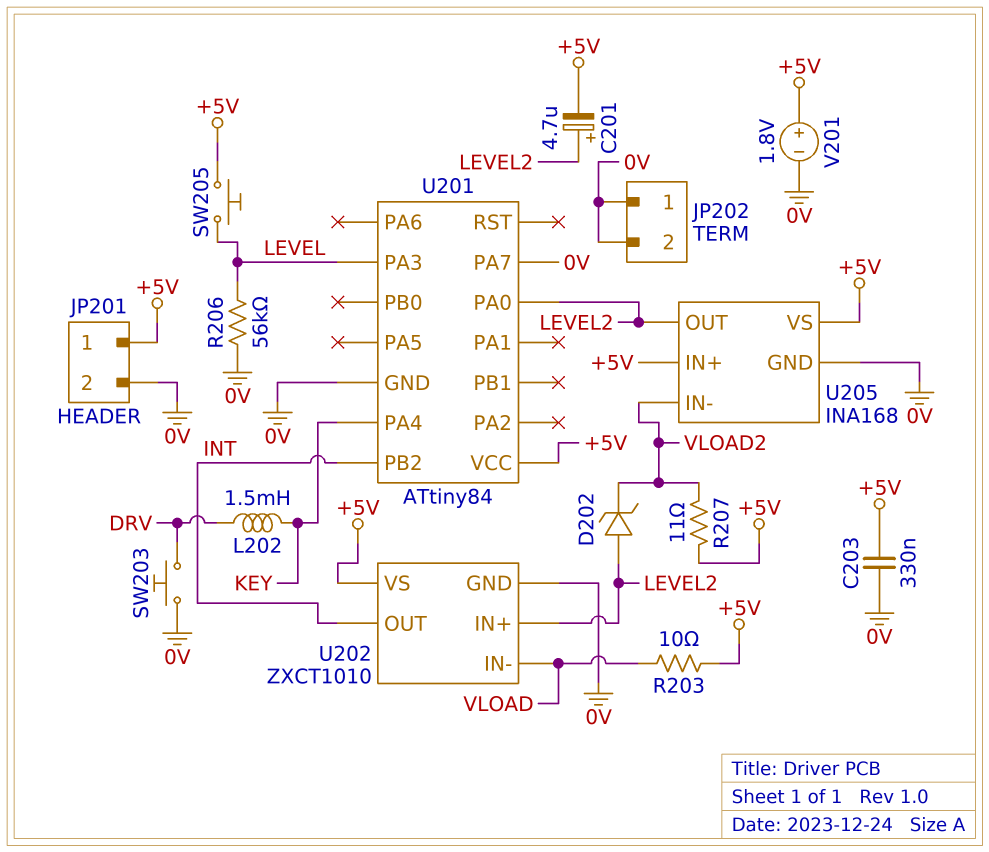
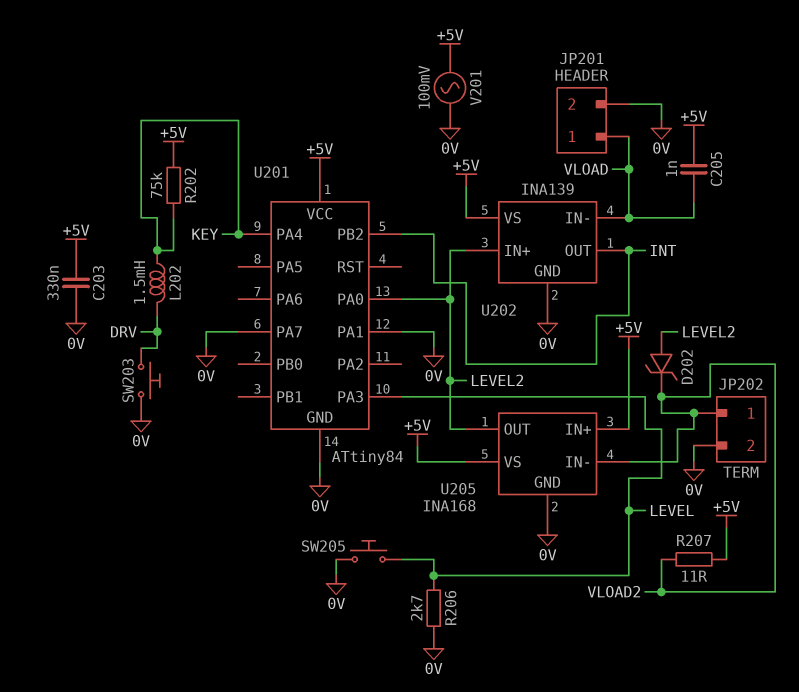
C201: 4.7uF (plus LEVEL2, minus +5V) -> none
C205: none -> 1nF (+5V, VLOAD)
JP201 pin 1: +5V -> VLOAD
JP202 pin 1: 0V -> VLOAD2
R202: none -> 75k (+5V, KEY)
R203: 10 (+5V, VLOAD) -> none
R206: 56k (0V, LEVEL) -> 2.7k (0V, LEVEL)
SW205: button (+5V, LEVEL) -> button (0V, LEVEL)
U201 pin PA1: none -> 0V
U202: ZXCT1010 -> INA139
V201: 1.8V (plus +5V, minus 0V) -> AC 100mV (+5V, 0V)

